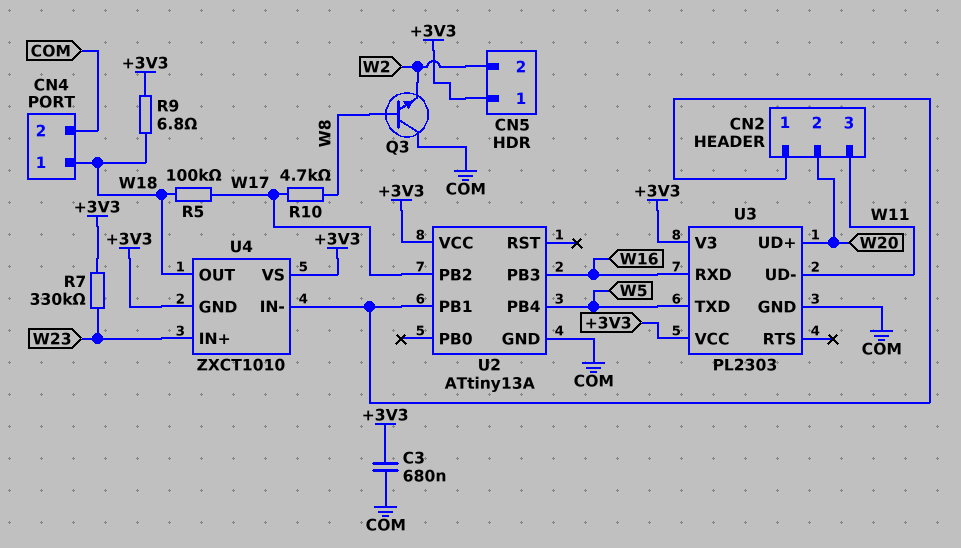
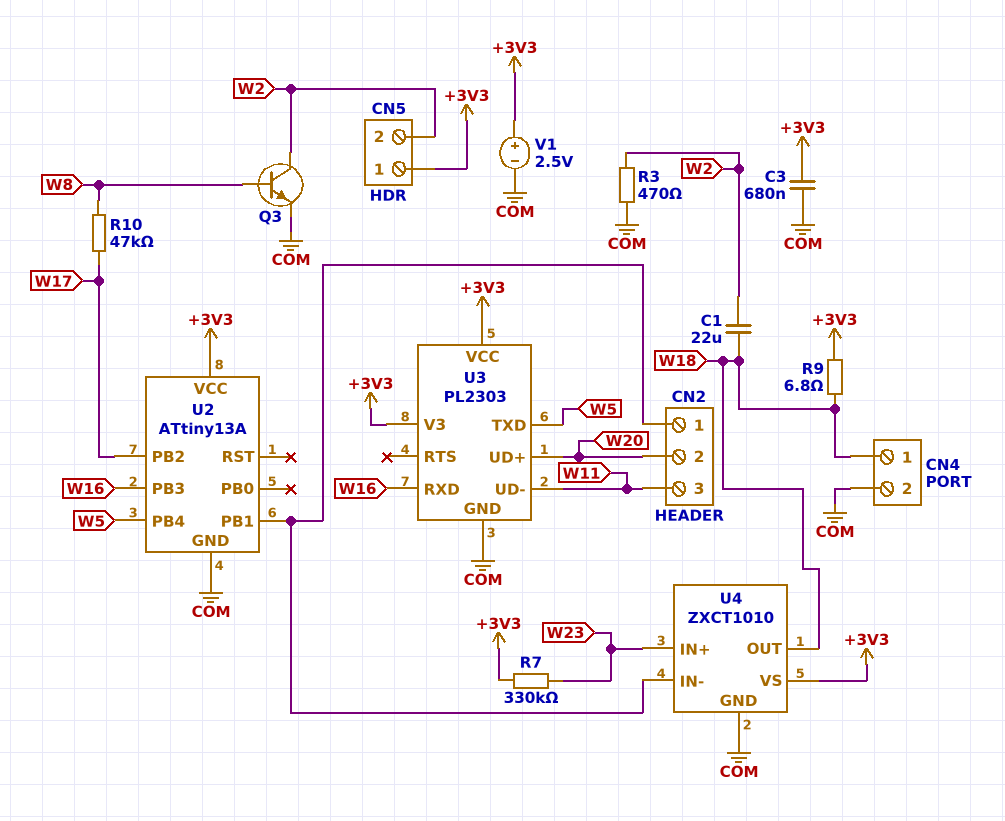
C1: none -> 22uF (W2, W18)
Q3: NPN (B W8, C COM, E W2) -> NPN (B W8, C W2, E COM)
R3: none -> 470 (COM, W2)
R5: 100k (W17, W18) -> none
R10: 4.7k (W8, W17) -> 47k (W8, W17)
U4 pin GND: +3V3 -> COM
V1: none -> 2.5V (plus +3V3, minus COM)

